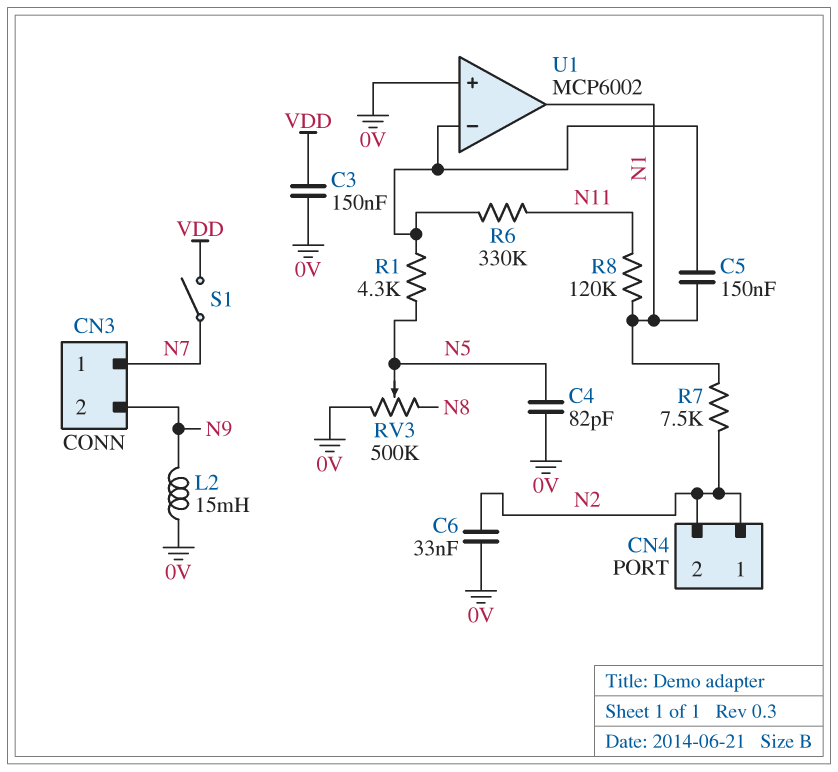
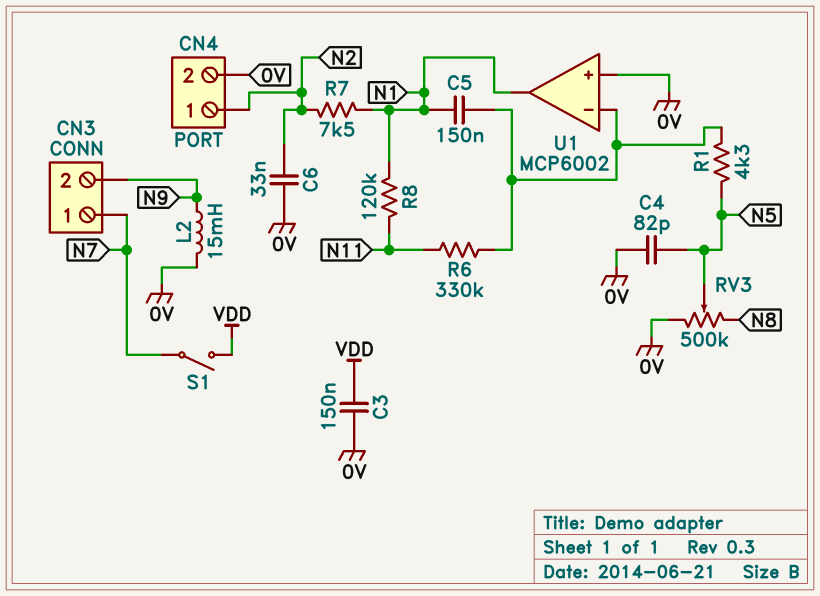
CN4 pin 2: N2 -> 0V

